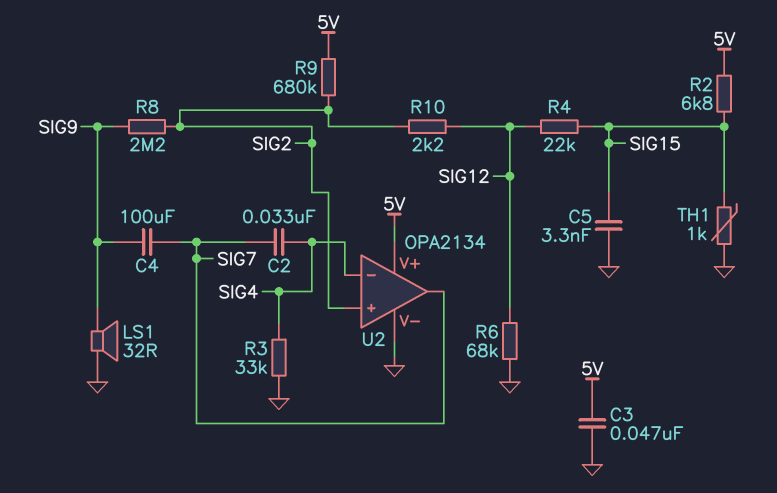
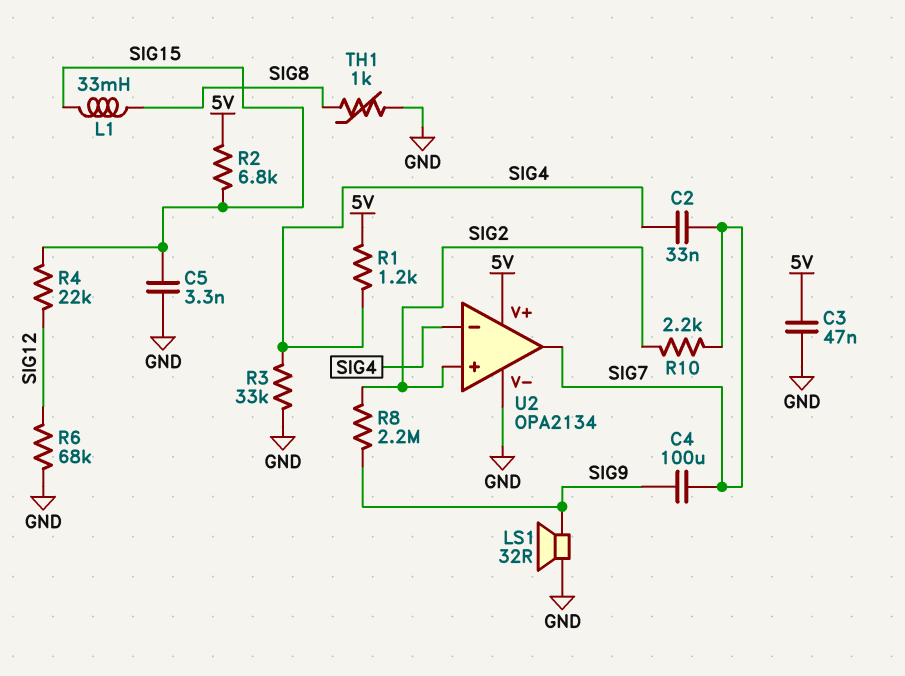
L1: none -> 33mH (SIG8, SIG15)
R1: none -> 1.2k (5V, SIG4)
R9: 680k (5V, SIG2) -> none
R10: 2.2k (SIG2, SIG12) -> 2.2k (SIG2, SIG7)
TH1: 1k (GND, SIG15) -> 1k (GND, SIG8)

